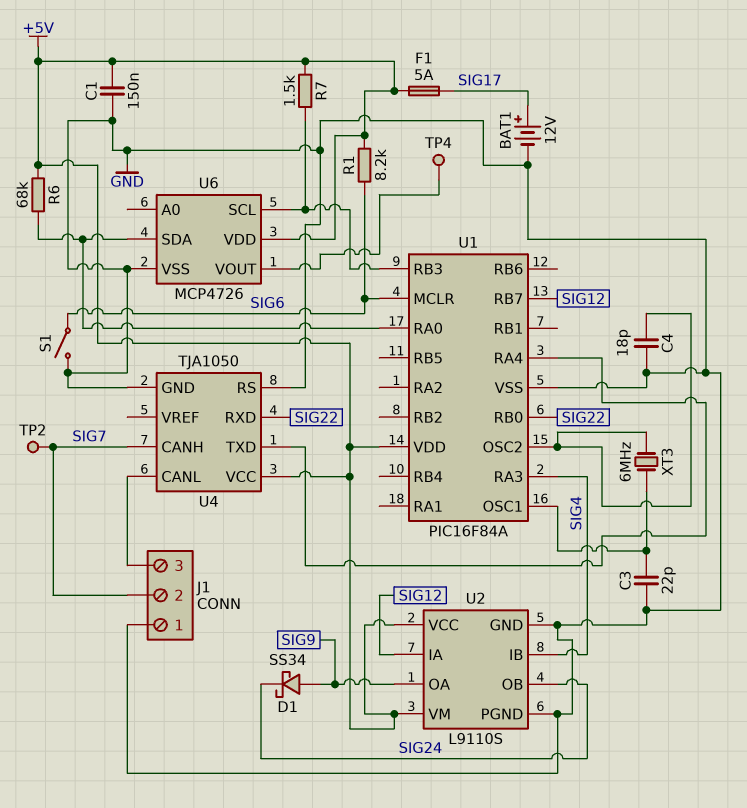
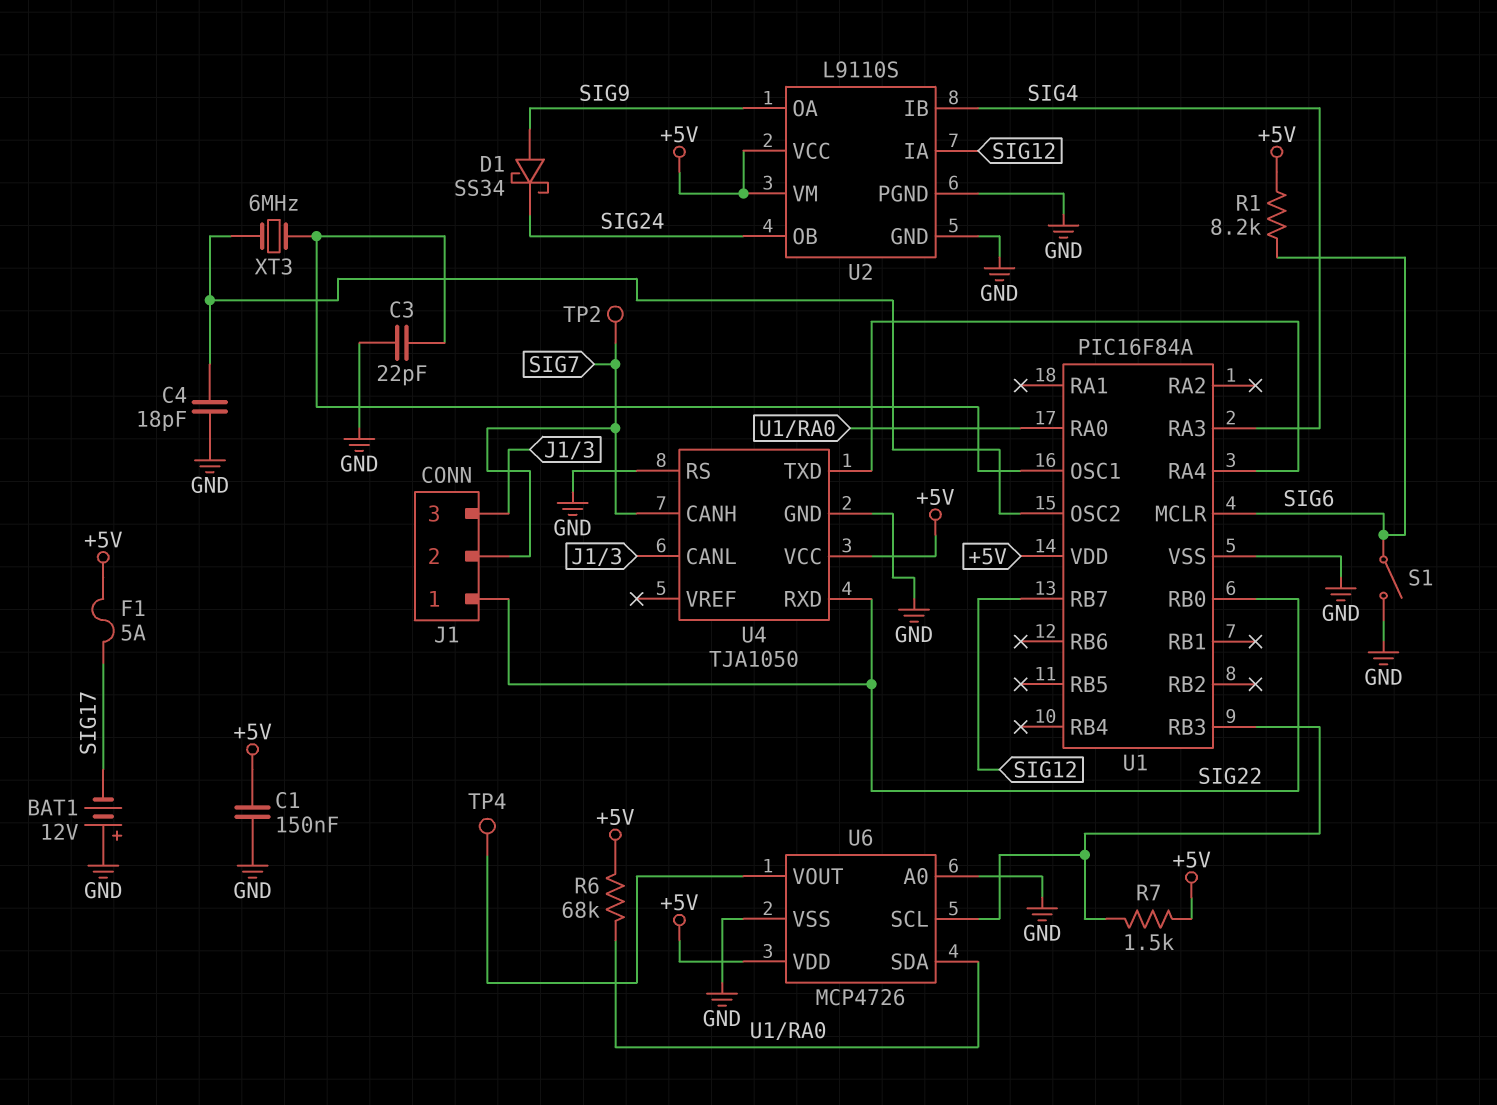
BAT1: 12V (plus SIG17, minus GND) -> 12V (plus GND, minus SIG17)
J1 pin 1: GND -> SIG22
U6 pin A0: none -> GND

